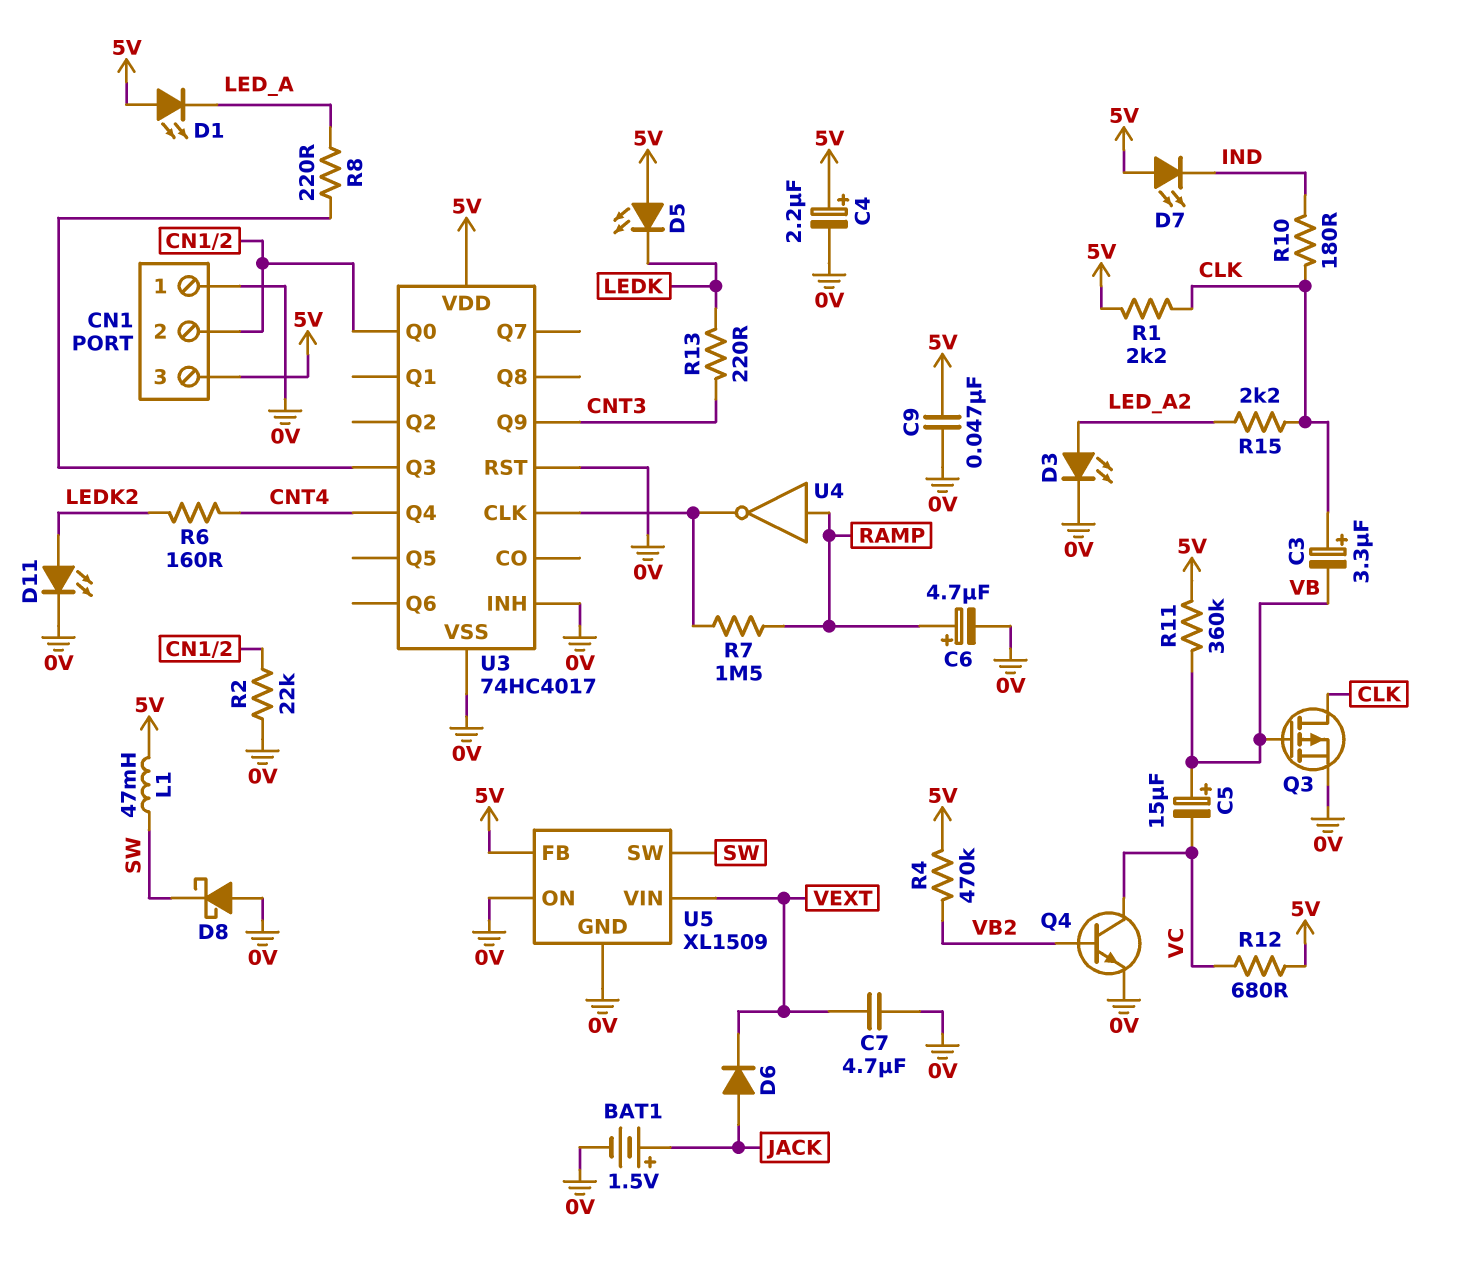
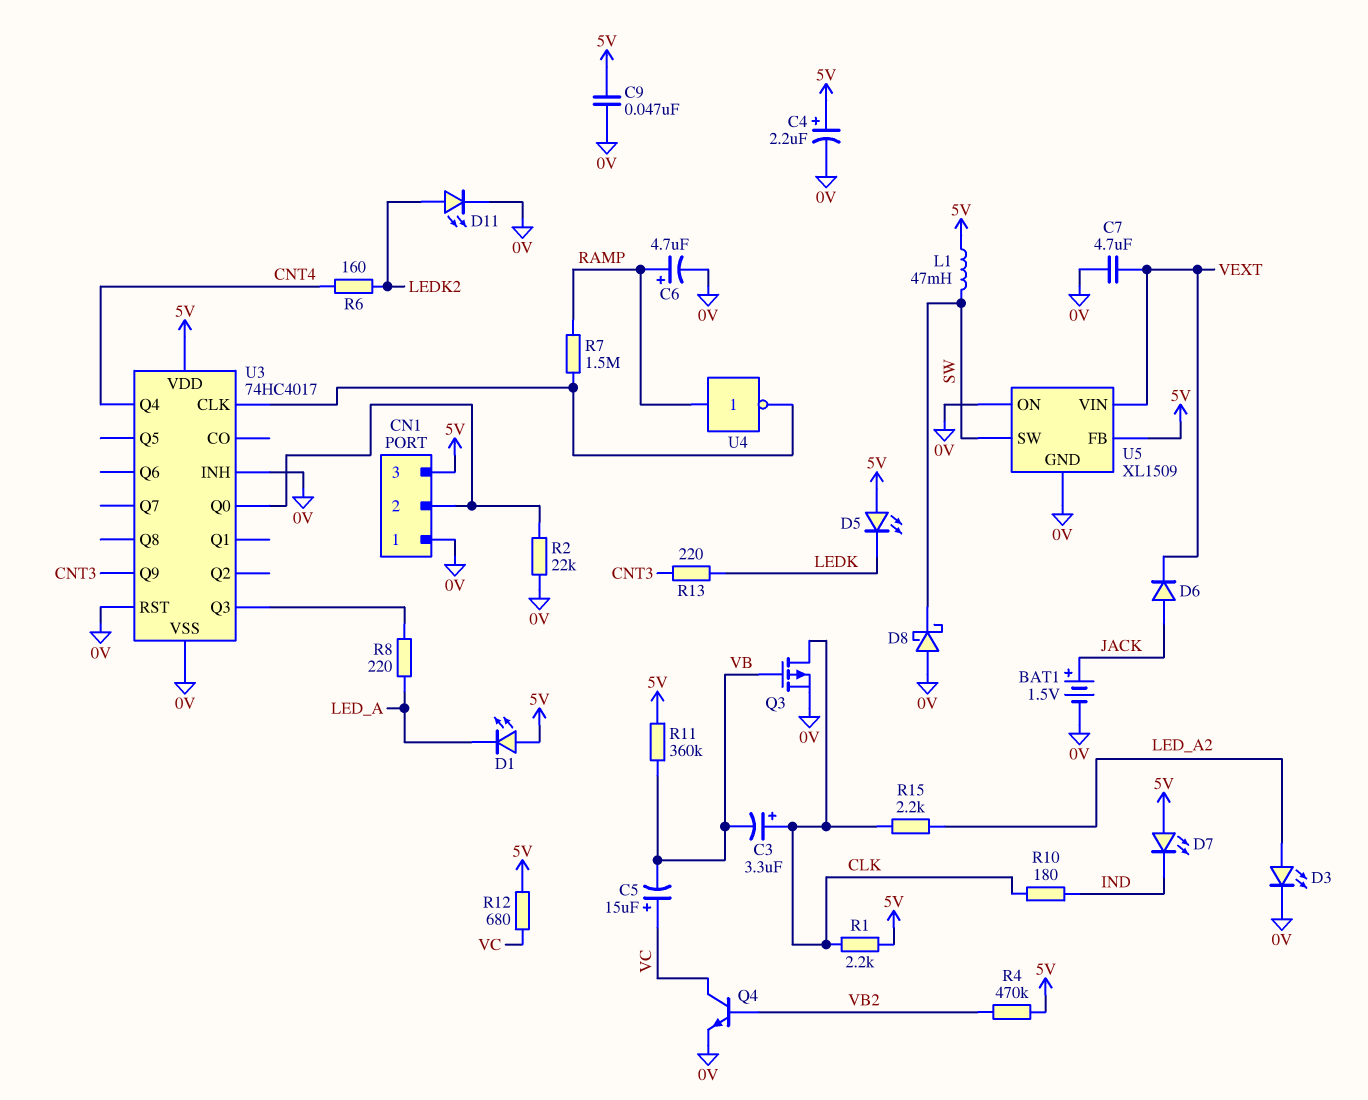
C5: 15uF (plus VB, minus VC) -> 15uF (plus VC, minus VB)

